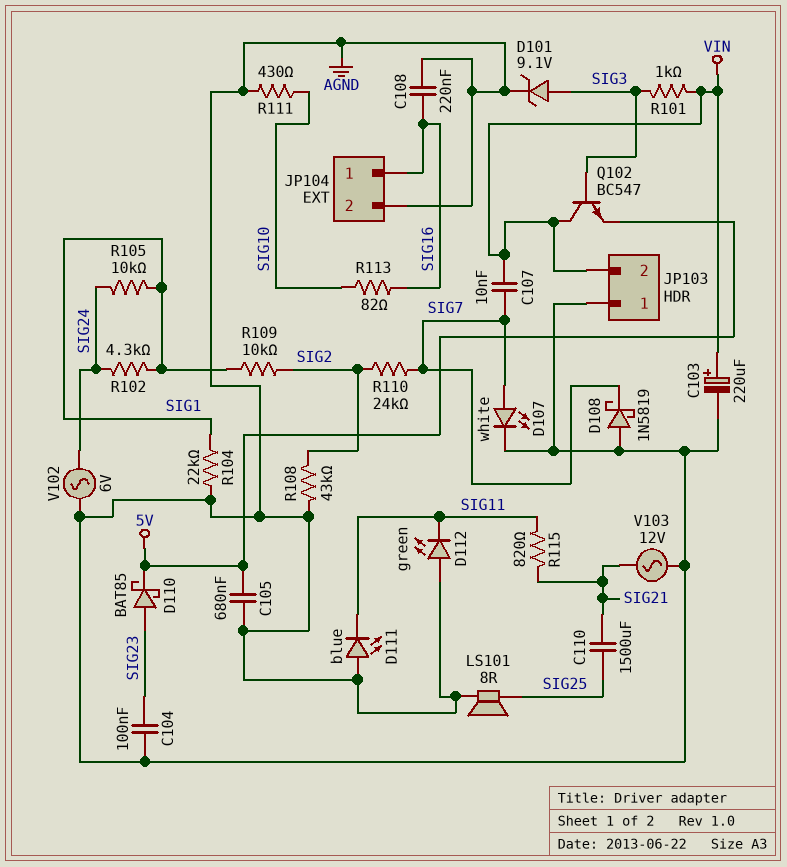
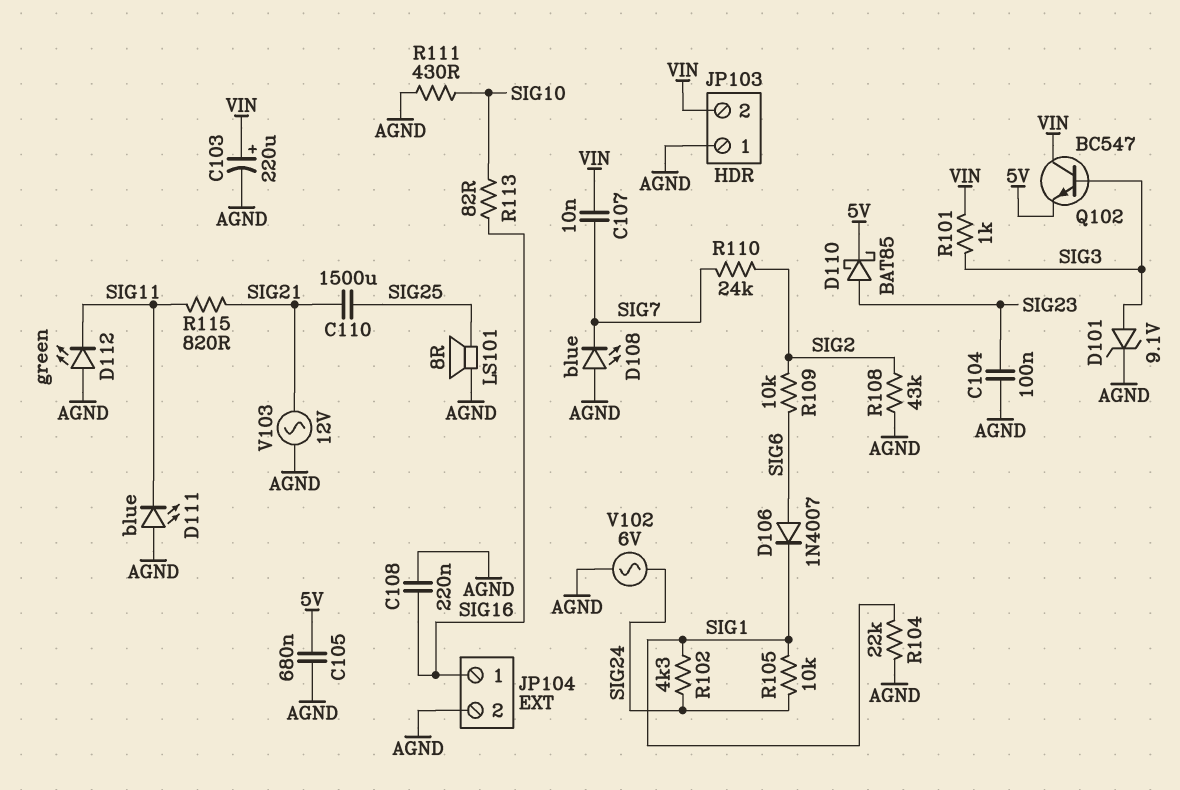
D106: none -> diode 1N4007 (A SIG6, K SIG1)
D107: LED white (A SIG7, K AGND) -> none
D108: schottky 1N5819 (A AGND, K SIG7) -> LED blue (A AGND, K SIG7)
R109: 10k (SIG1, SIG2) -> 10k (SIG2, SIG6)

